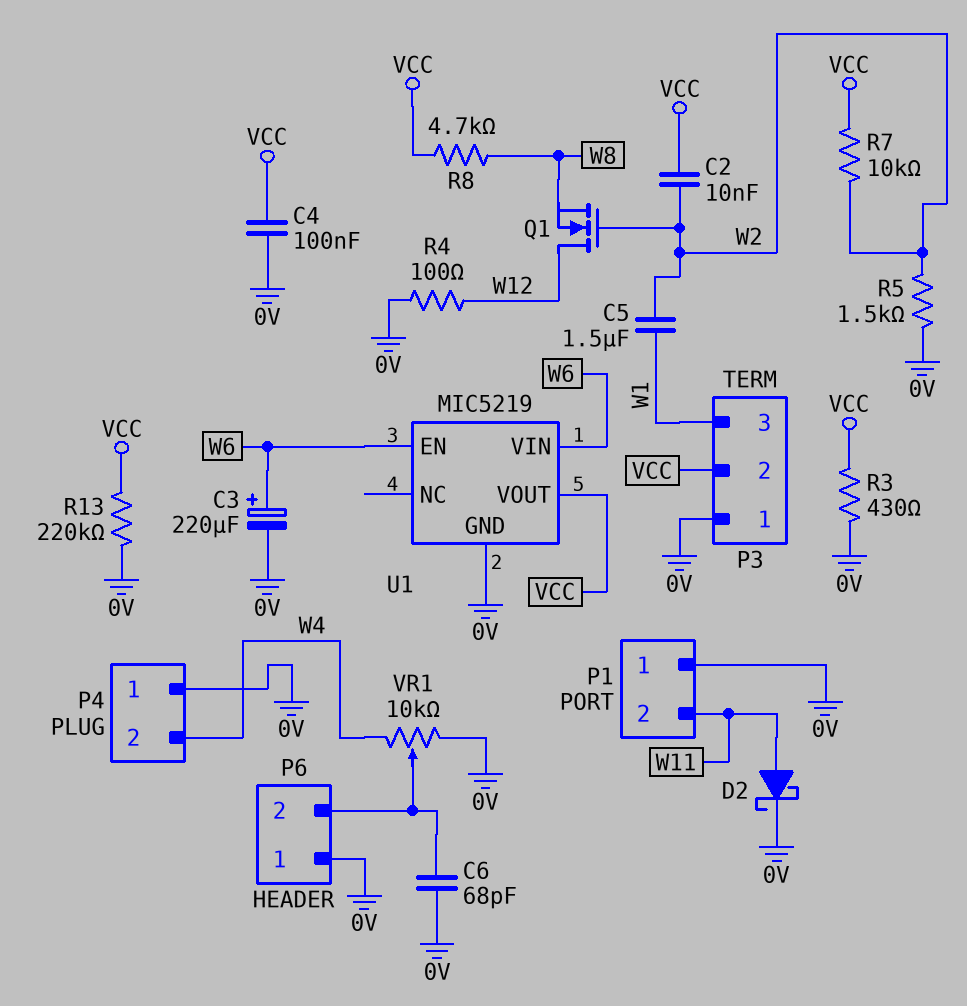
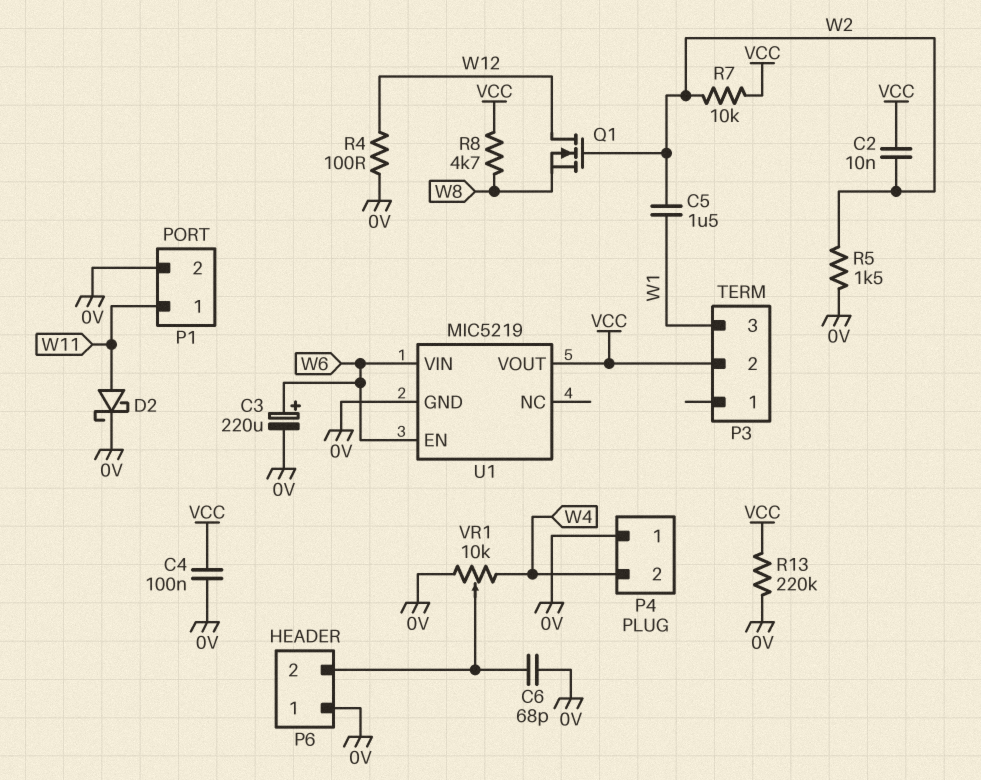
P1 pin 1: 0V -> W11
P1 pin 2: W11 -> 0V
P3 pin 1: 0V -> none
R3: 430 (0V, VCC) -> none

